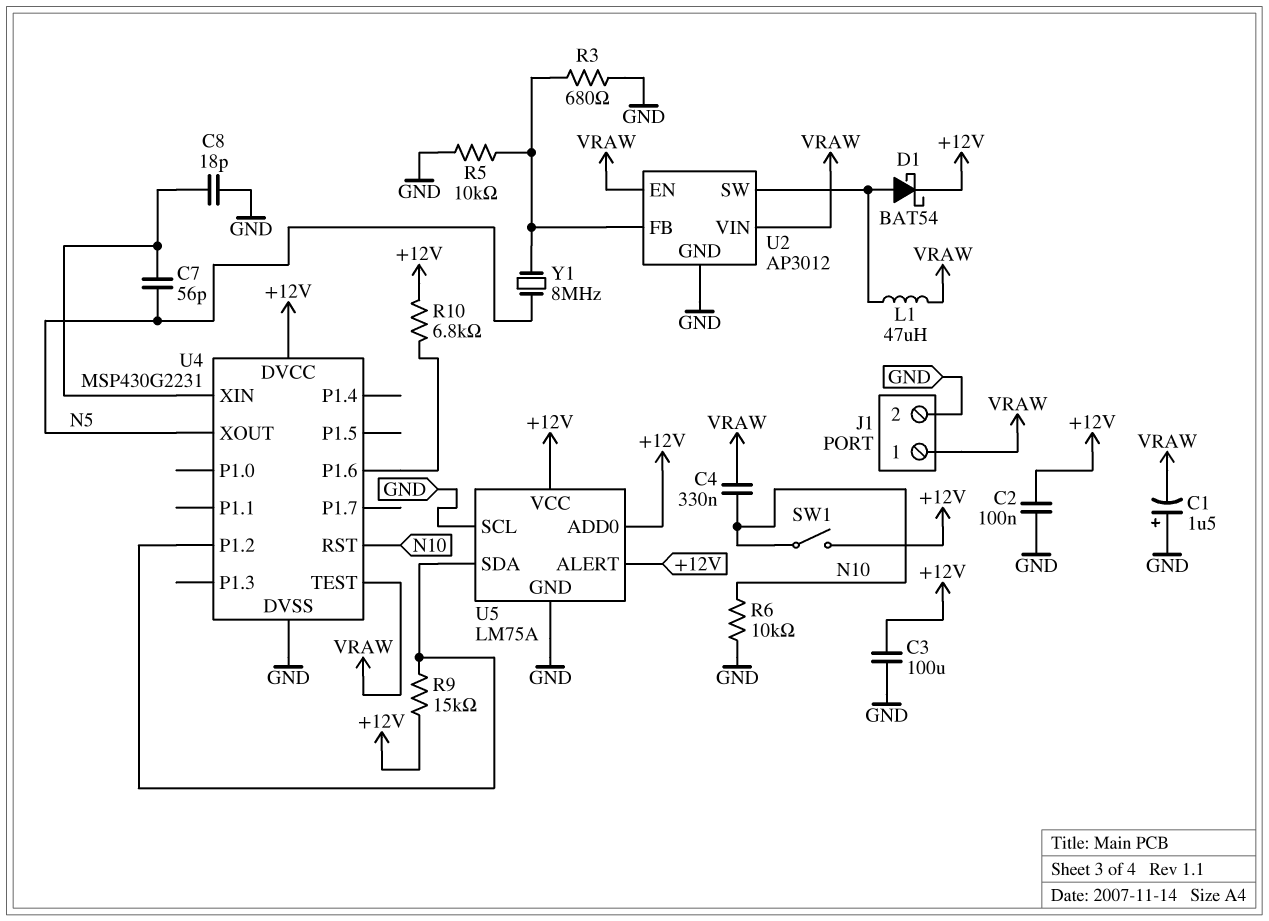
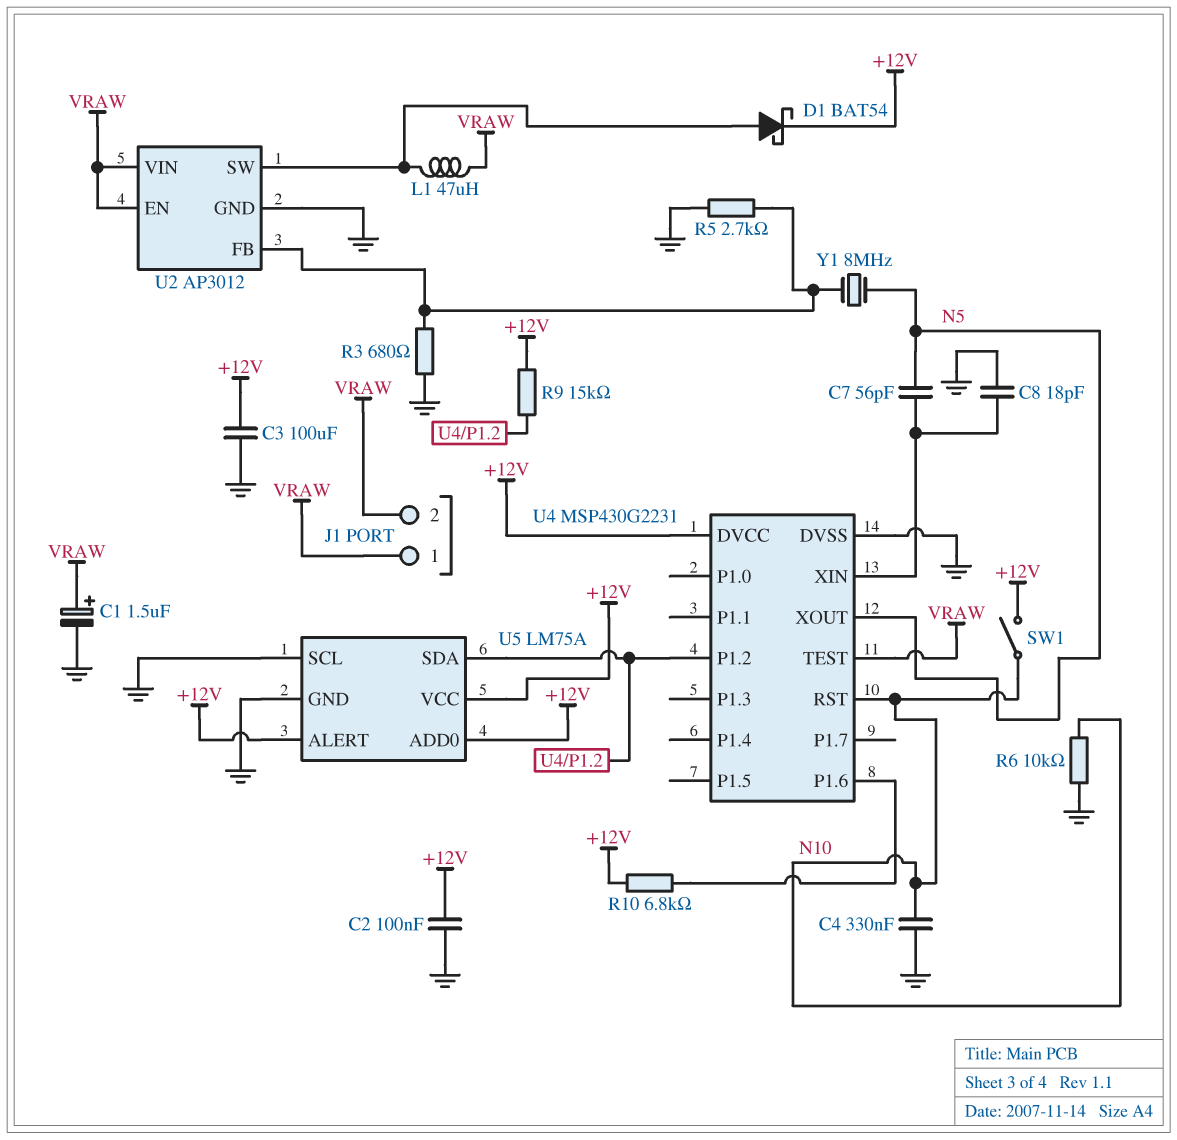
C1: 1.5uF (plus GND, minus VRAW) -> 1.5uF (plus VRAW, minus GND)
C4: 330nF (N10, VRAW) -> 330nF (GND, N10)
J1 pin 2: GND -> VRAW
R5: 10k (GND, U2/FB) -> 2.7k (GND, U2/FB)

